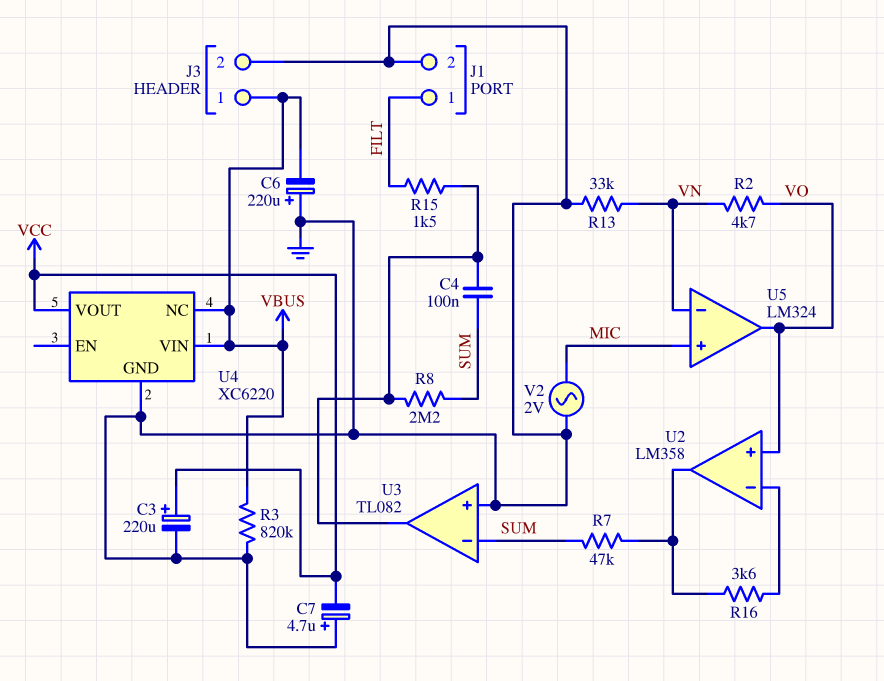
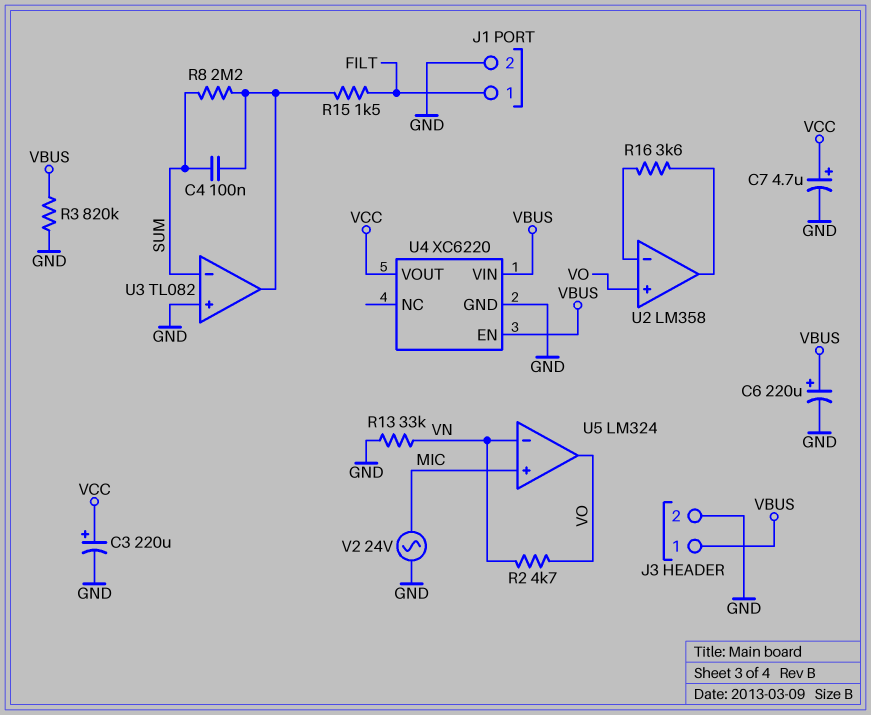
C6: 220uF (plus GND, minus VBUS) -> 220uF (plus VBUS, minus GND)
C7: 4.7uF (plus GND, minus VCC) -> 4.7uF (plus VCC, minus GND)
R7: 47k (SUM, U2/out) -> none
U4 pin EN: none -> VBUS
U4 pin NC: VBUS -> none
V2: AC 2V (GND, MIC) -> AC 24V (GND, MIC)

